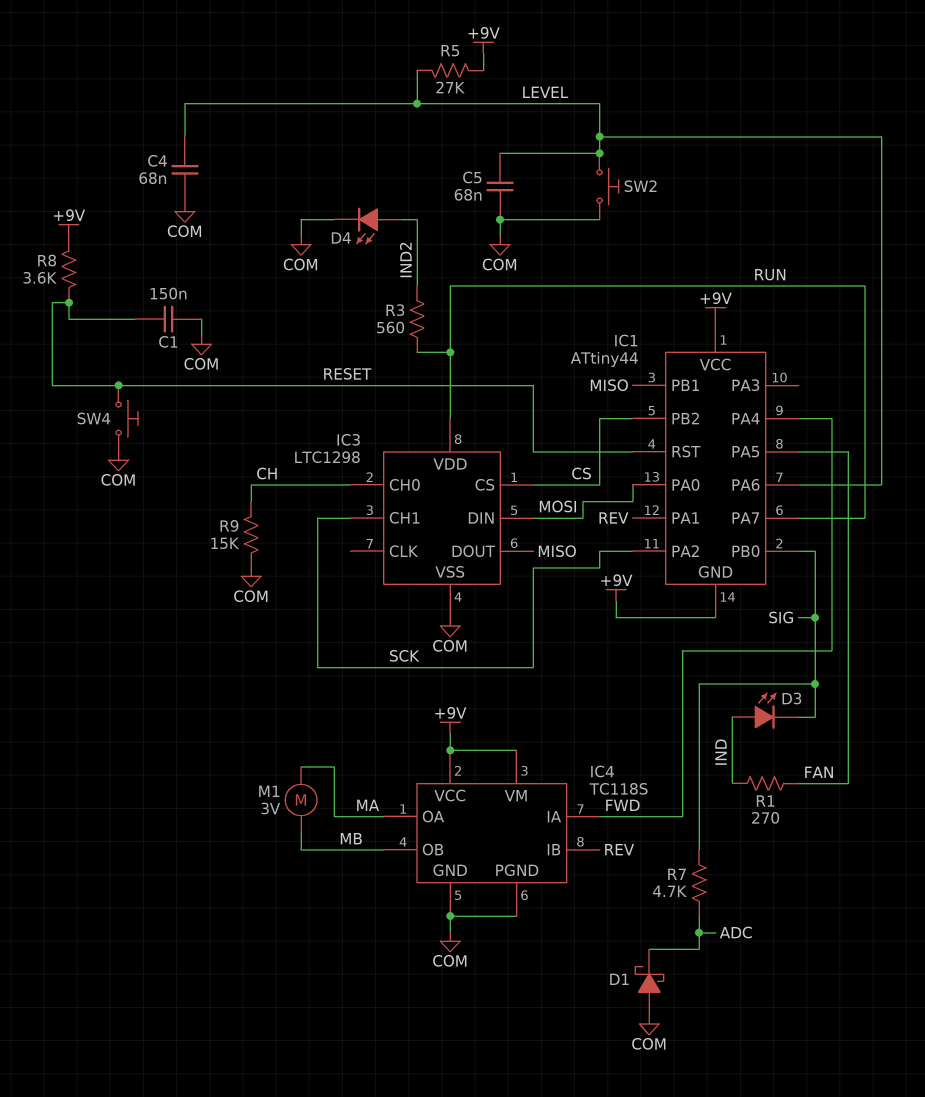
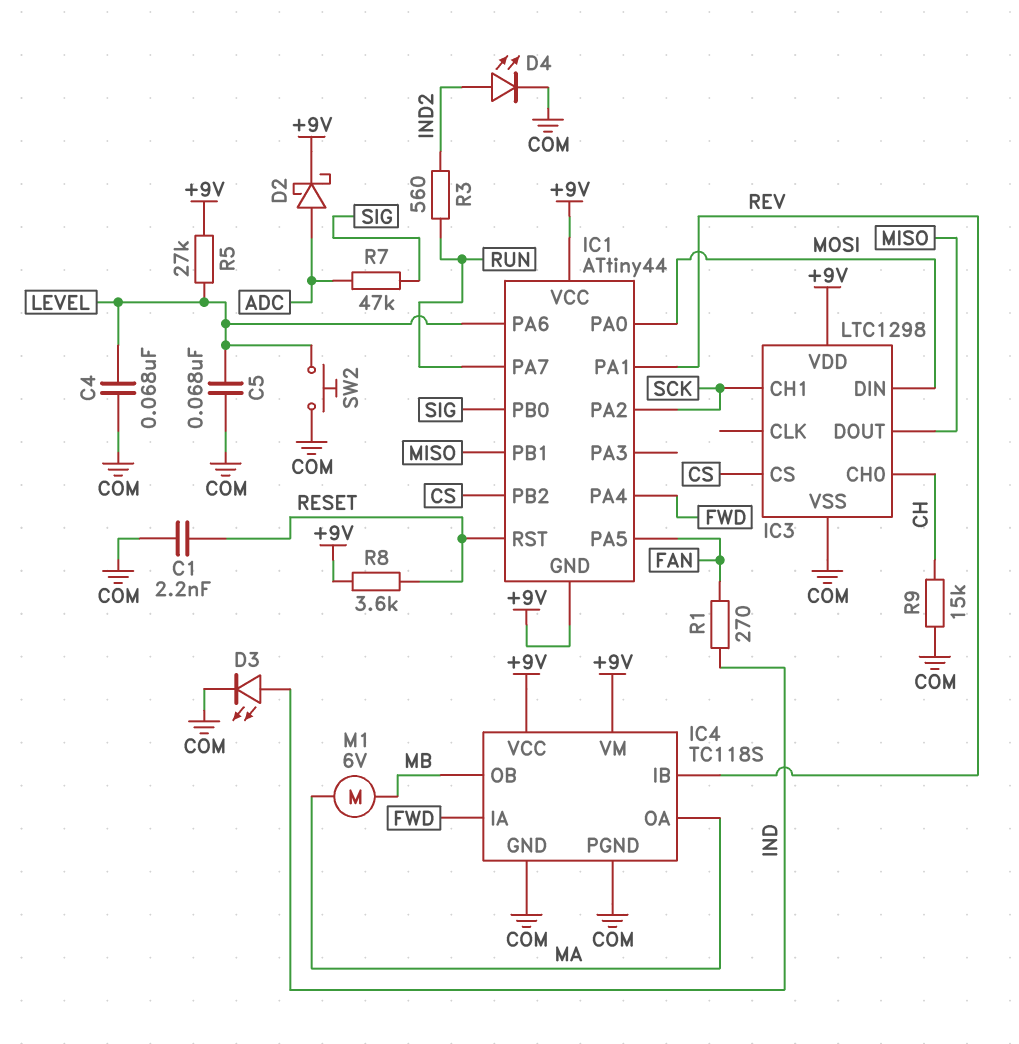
C1: 150nF (COM, RESET) -> 2.2nF (COM, RESET)
D1: schottky (A COM, K ADC) -> none
D2: none -> schottky (A ADC, K +9V)
D3: LED (A IND, K SIG) -> LED (A IND, K COM)
IC3 pin VDD: RUN -> +9V
M1: motor 3V (MA, MB) -> motor 6V (MA, MB)
R7: 4.7k (ADC, SIG) -> 47k (ADC, SIG)
SW4: button (COM, RESET) -> none

